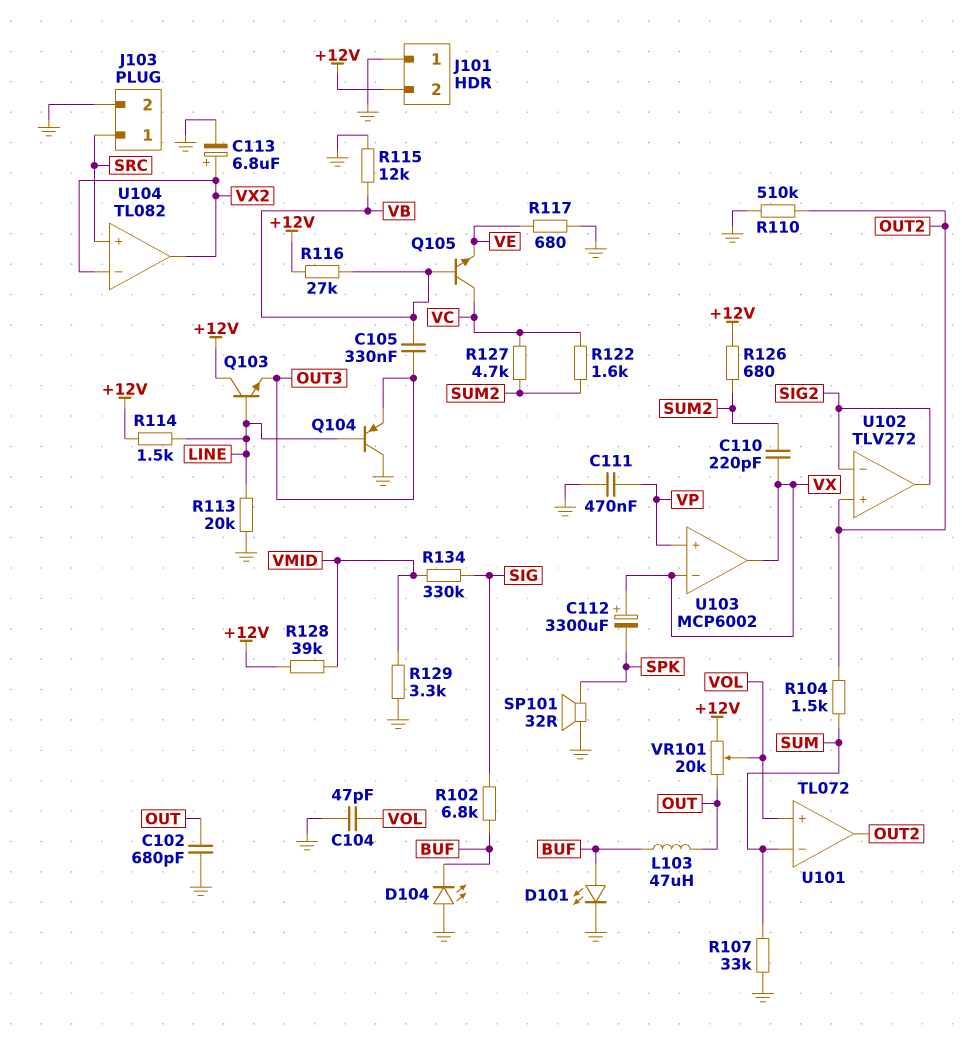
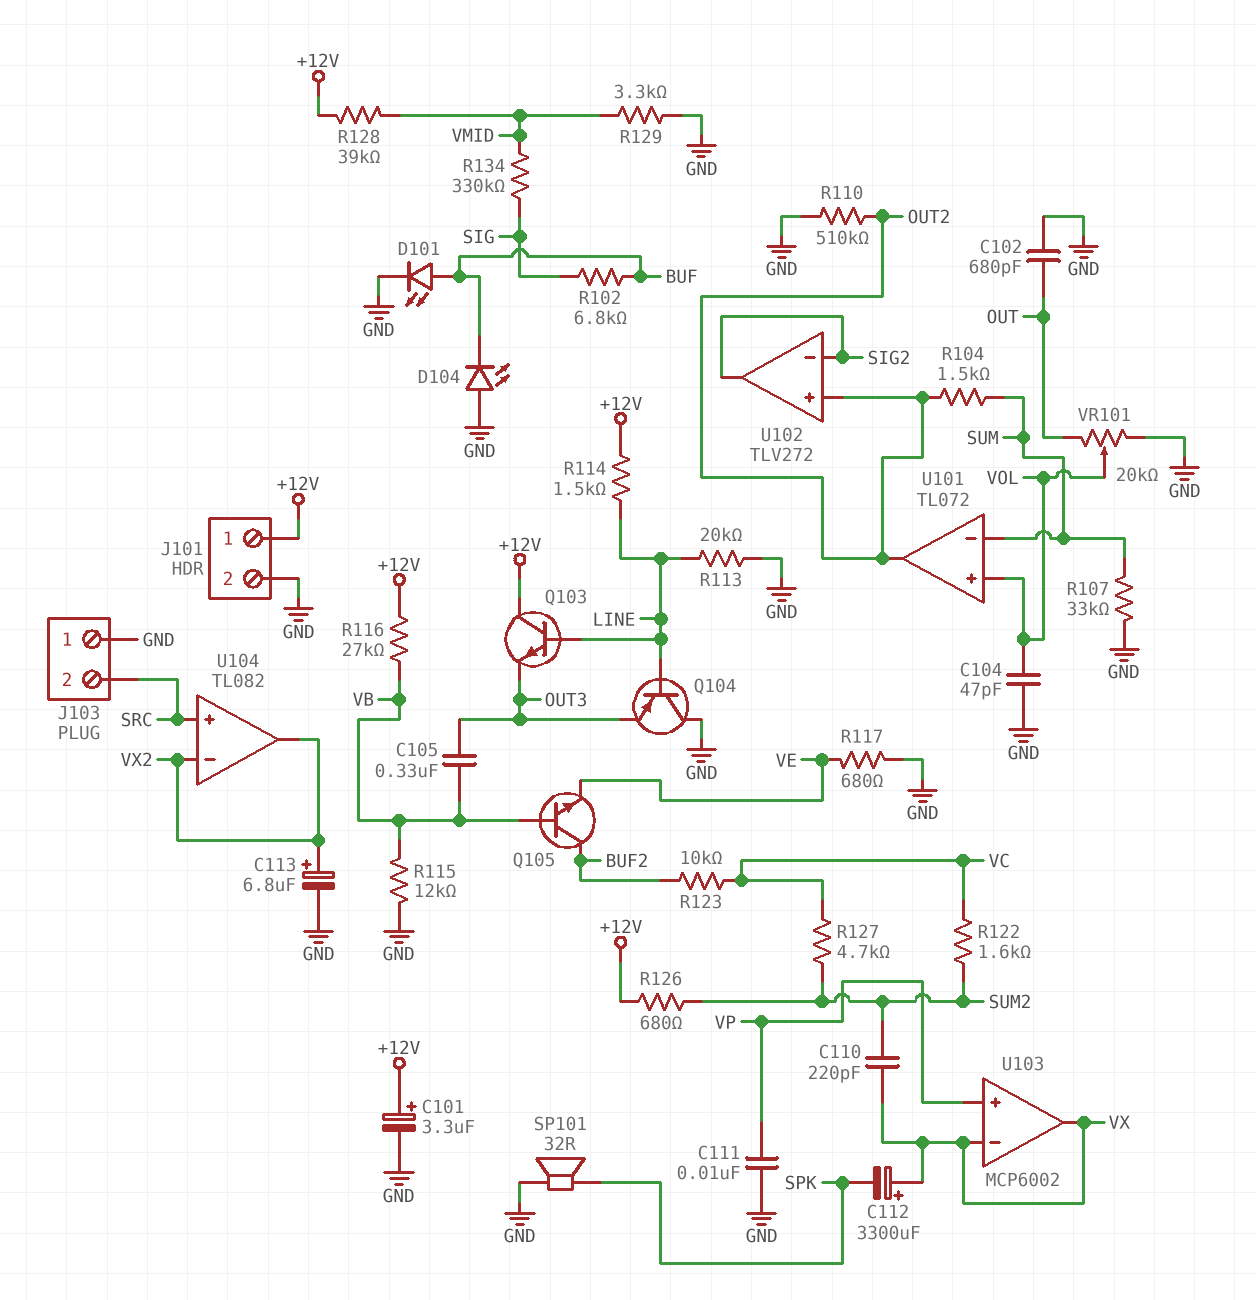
C101: none -> 3.3uF (plus +12V, minus GND)
C111: 470nF (GND, VP) -> 10nF (GND, VP)
J101 pin 1: GND -> +12V
J101 pin 2: +12V -> GND
J103 pin 1: SRC -> GND
J103 pin 2: GND -> SRC
L103: 47uH (BUF, OUT) -> none
Q105: NPN (B VB, C VC, E VE) -> NPN (B VB, C BUF2, E VE)
R123: none -> 10k (BUF2, VC)
VR101: 20k (+12V, OUT, wiper VOL) -> 20k (GND, OUT, wiper VOL)

